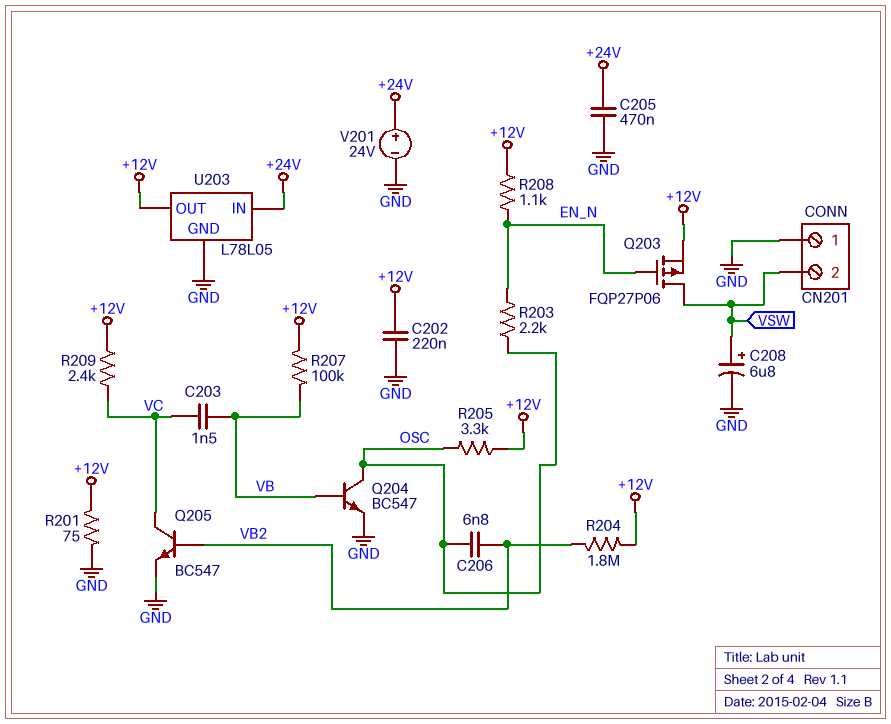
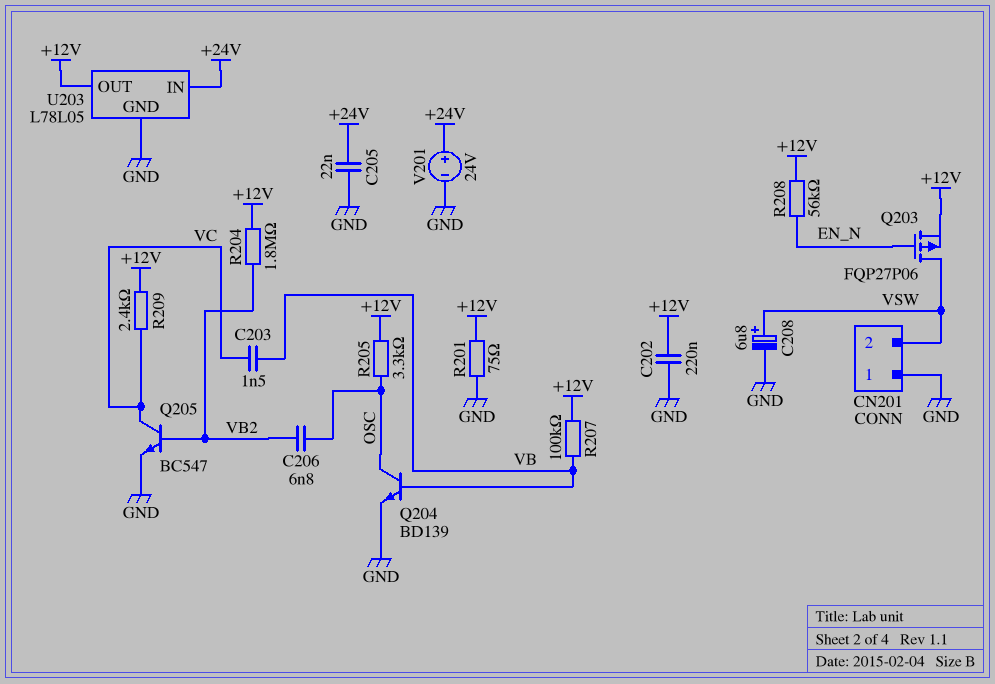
C205: 470nF (+24V, GND) -> 22nF (+24V, GND)
Q204: NPN BC547 (B VB, C OSC, E GND) -> NPN BD139 (B VB, C OSC, E GND)
R203: 2.2k (EN_N, OSC) -> none
R208: 1.1k (+12V, EN_N) -> 56k (+12V, EN_N)

